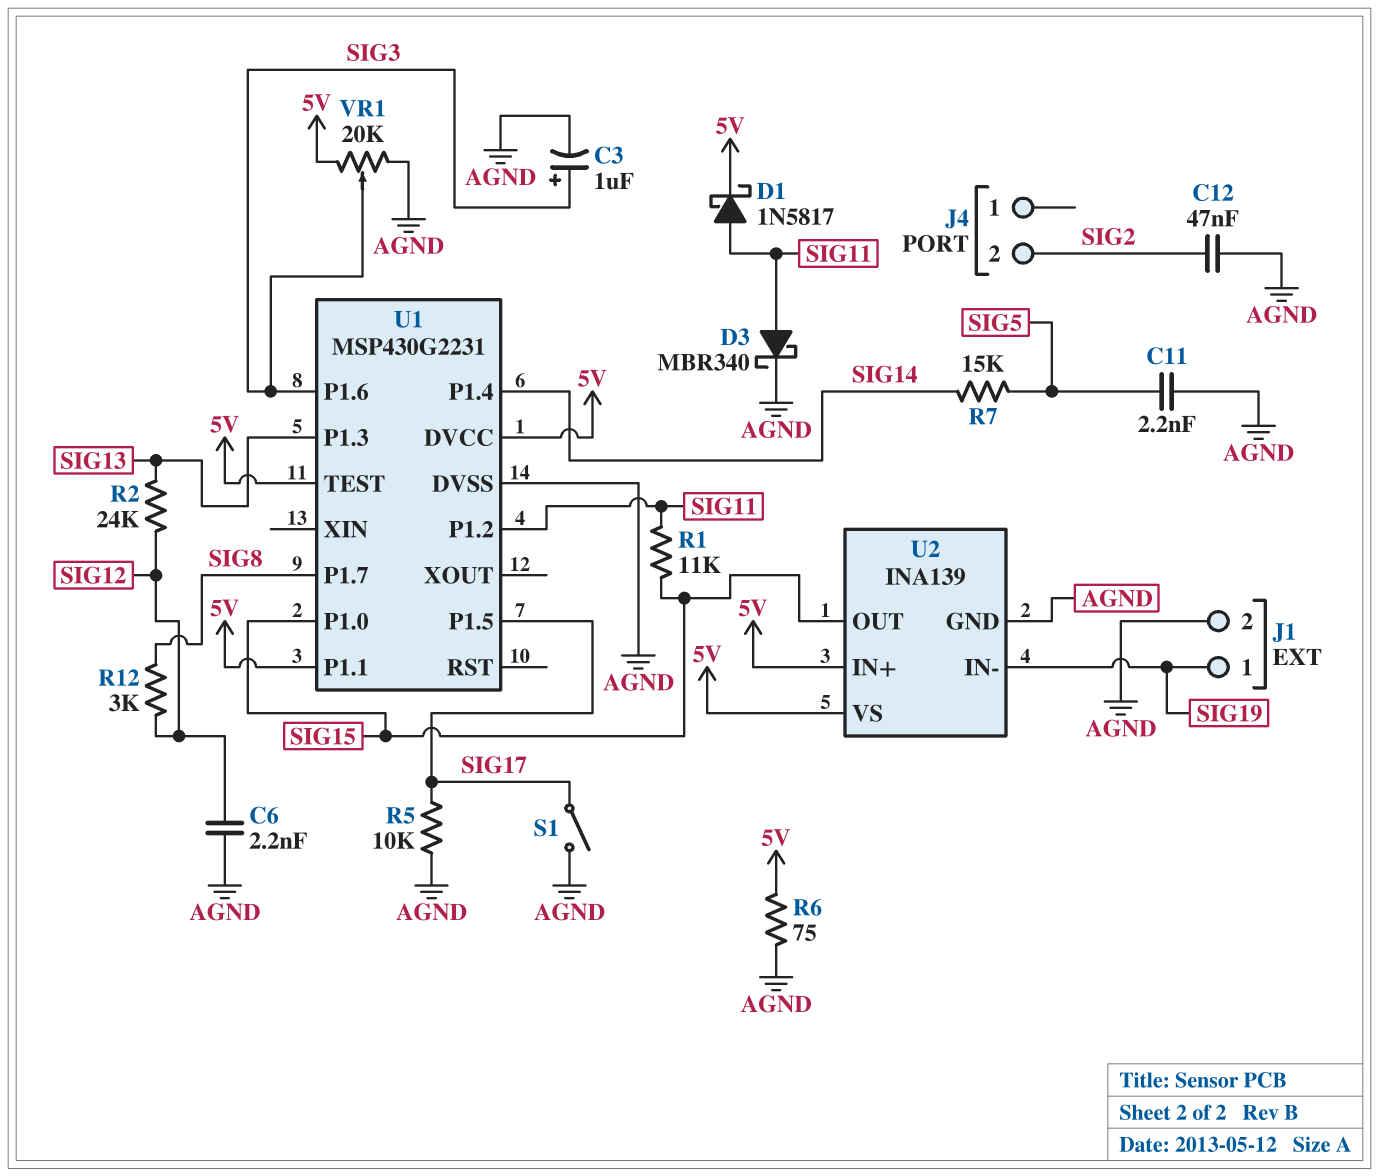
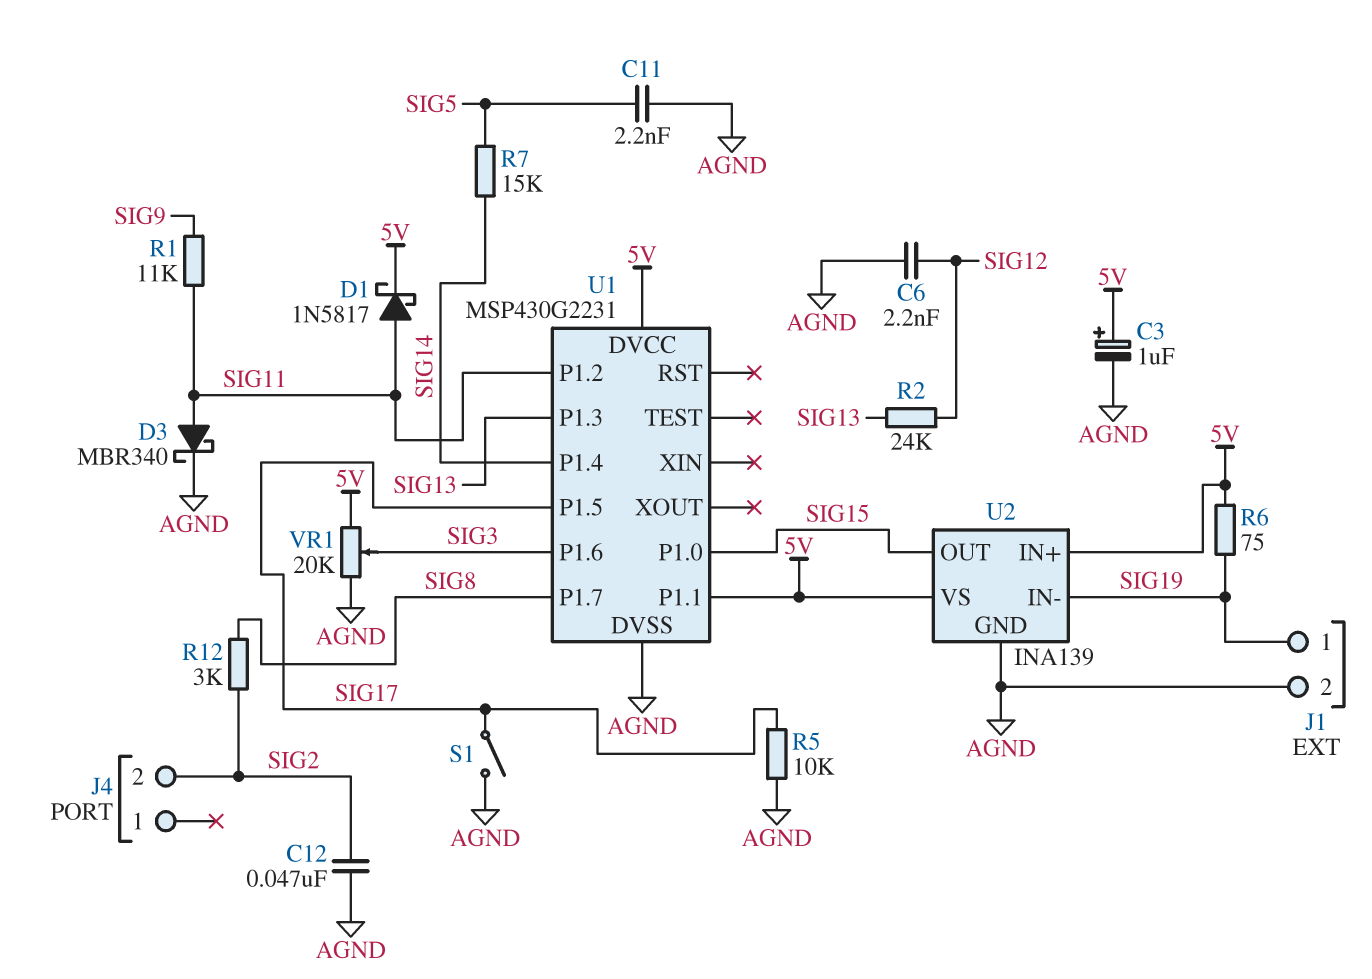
C3: 1uF (plus SIG3, minus AGND) -> 1uF (plus 5V, minus AGND)
R1: 11k (SIG11, SIG15) -> 11k (SIG9, SIG11)
R6: 75 (5V, AGND) -> 75 (5V, SIG19)
R12: 3k (SIG8, SIG12) -> 3k (SIG2, SIG8)
U1 pin TEST: 5V -> none

